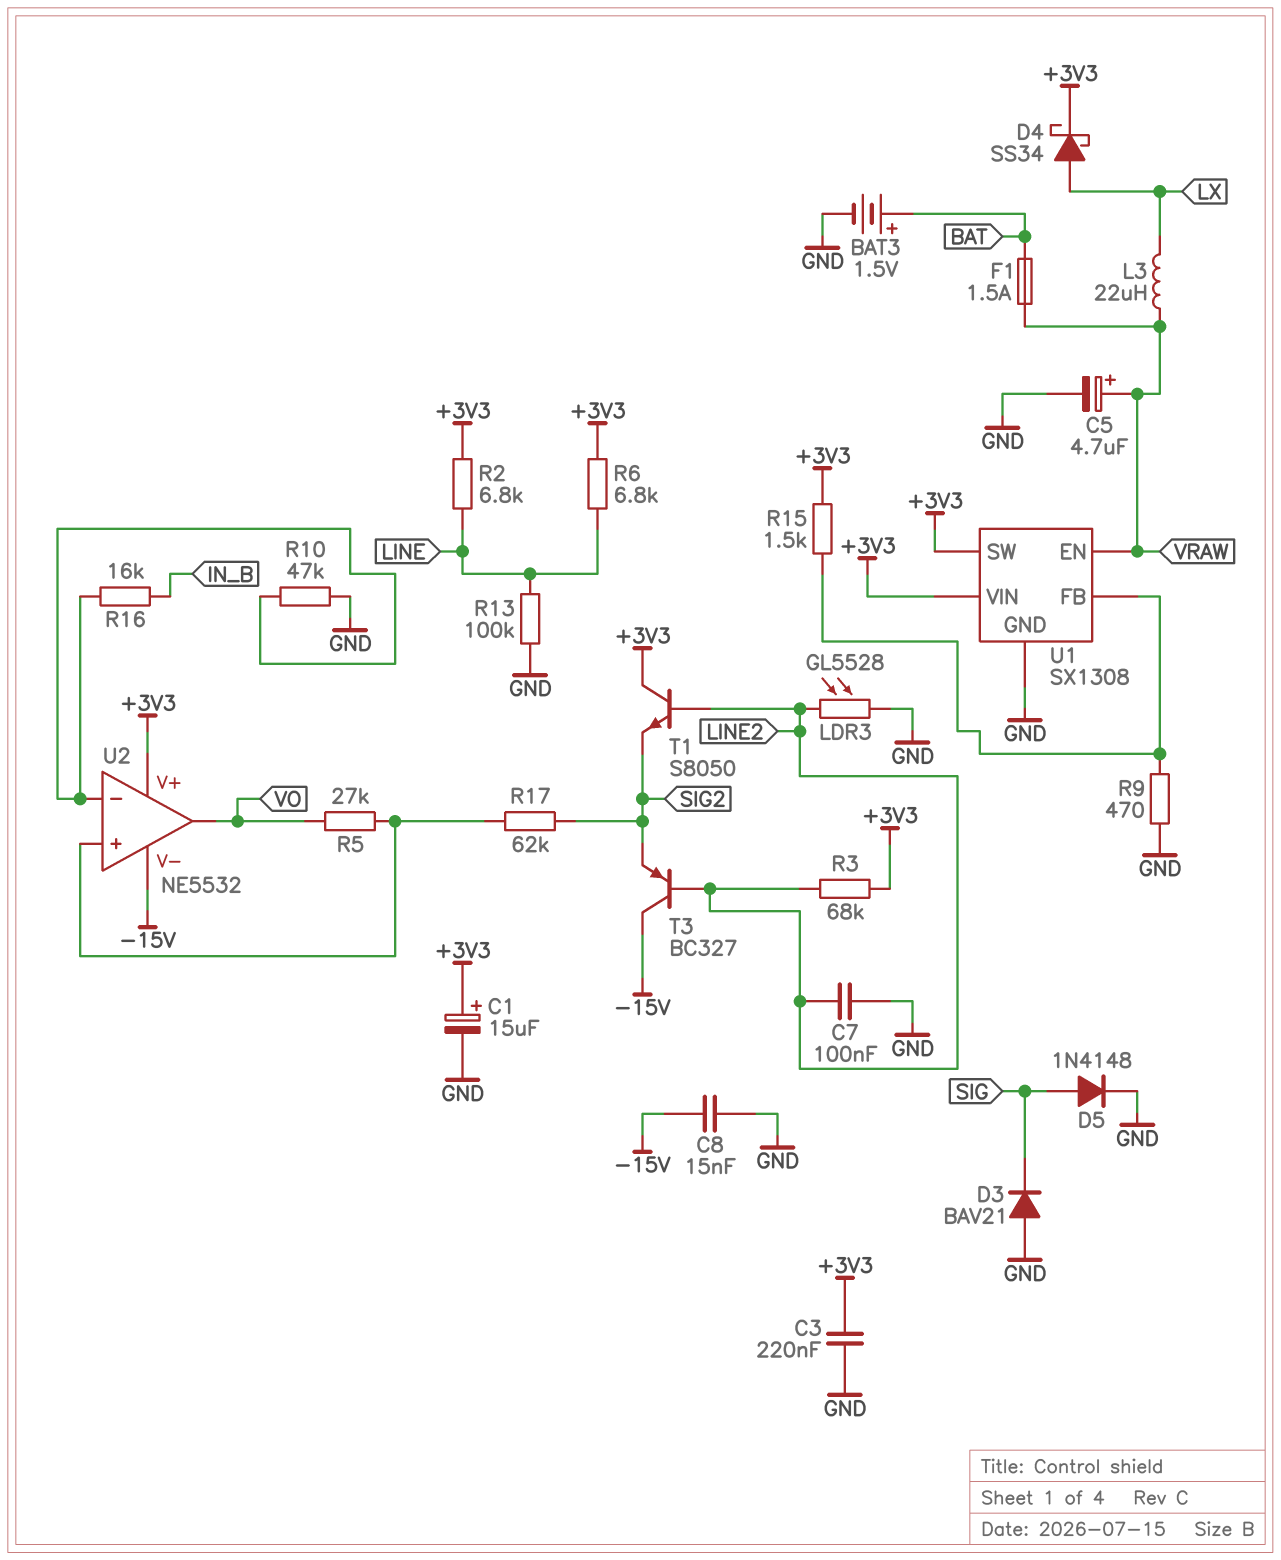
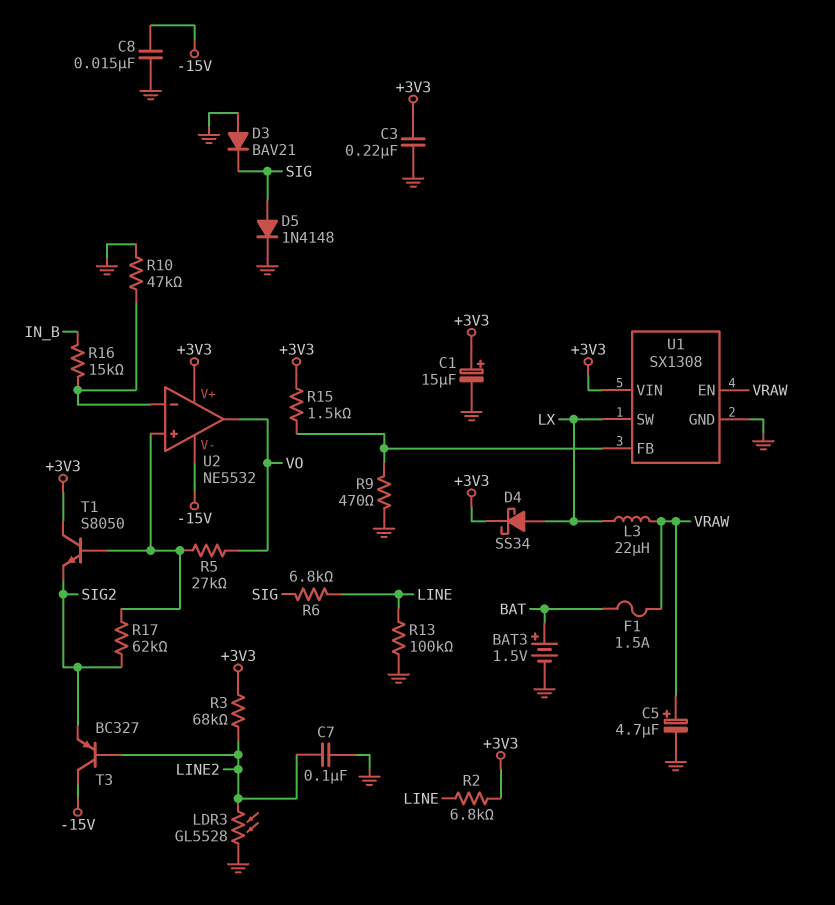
R6: 6.8k (+3V3, LINE) -> 6.8k (LINE, SIG)
R16: 16k (IN_B, U2/in-) -> 15k (IN_B, U2/in-)
T1: NPN S8050 (B LINE2, C +3V3, E SIG2) -> NPN S8050 (B U2/in+, C +3V3, E SIG2)
U1 pin SW: +3V3 -> LX

